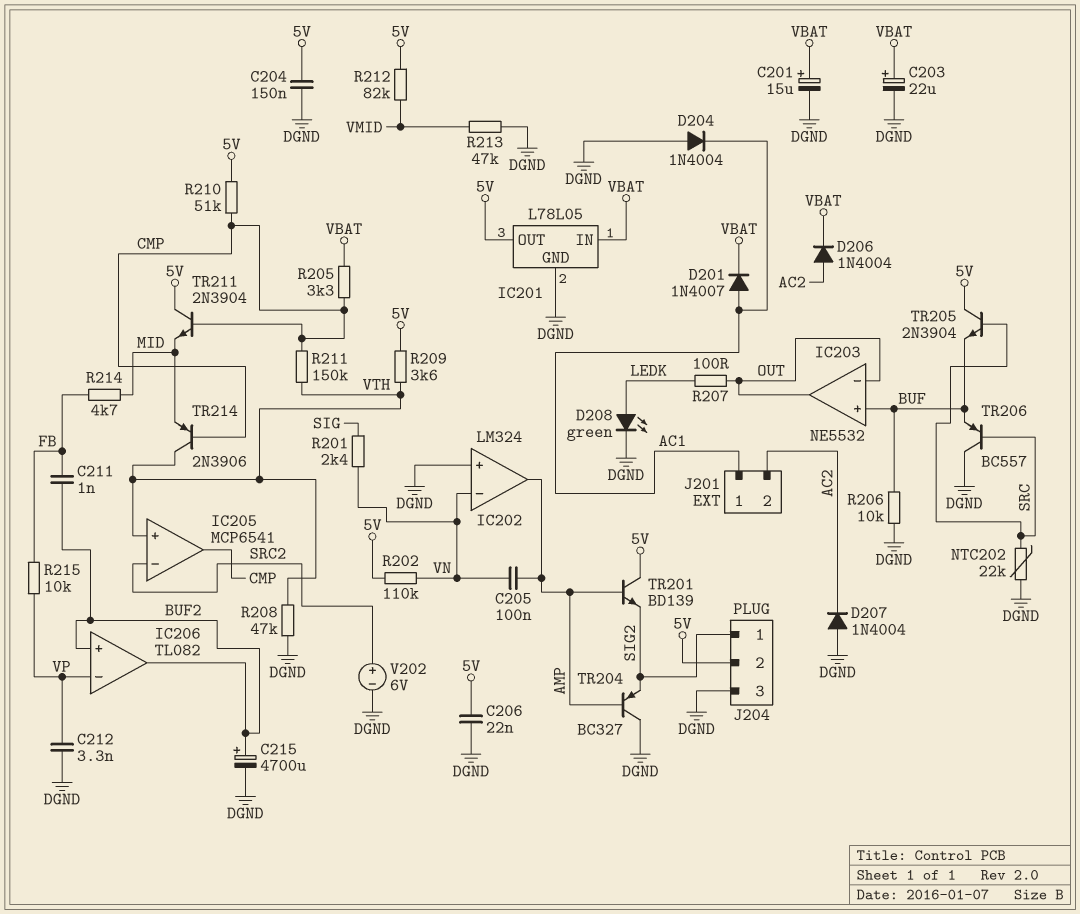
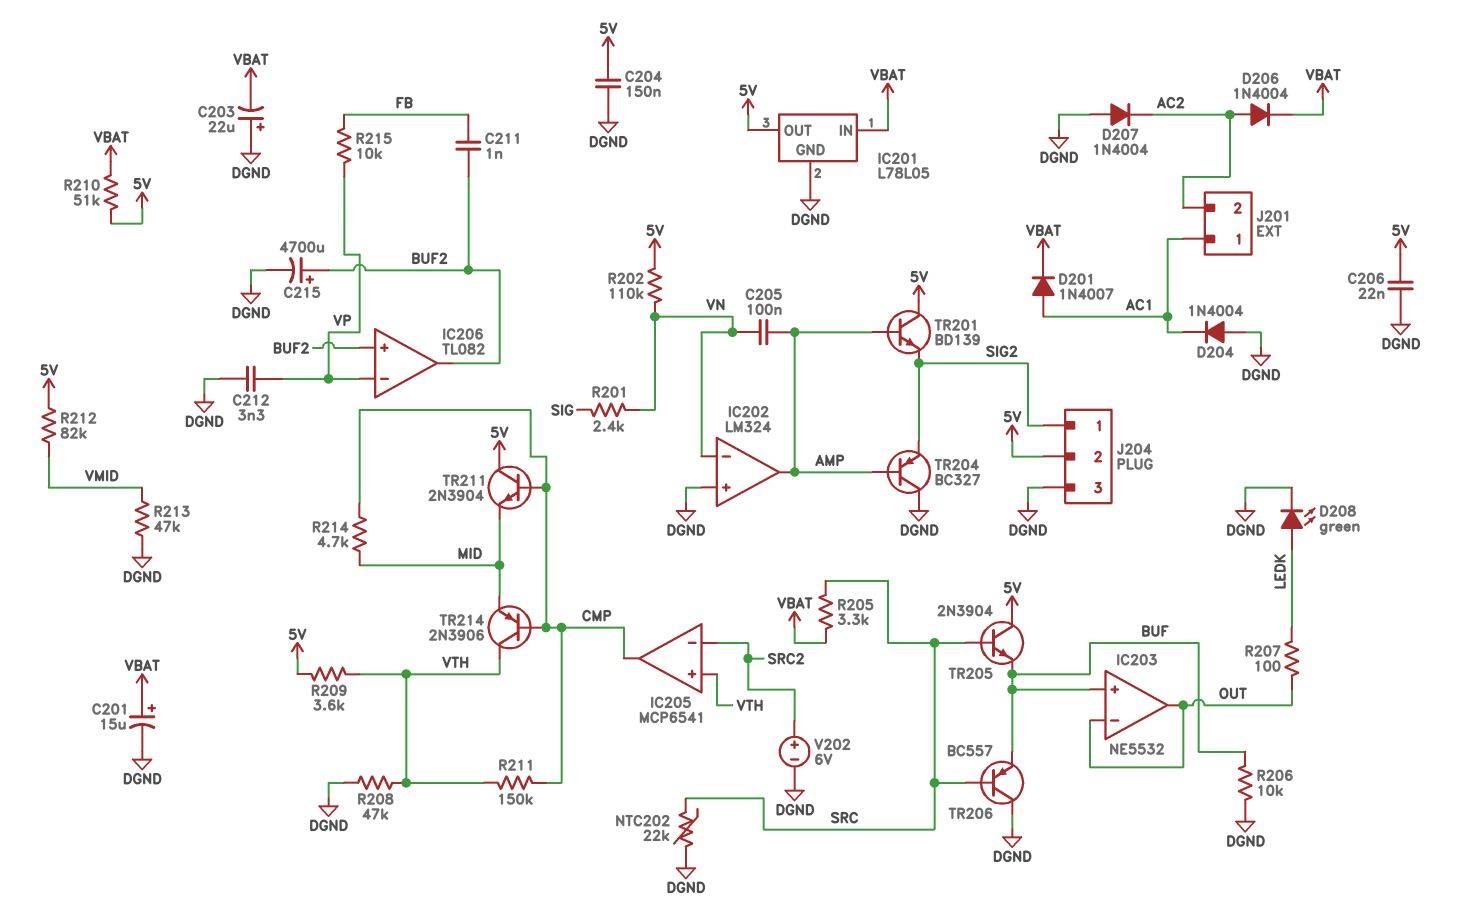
C203: 22uF (plus VBAT, minus DGND) -> 22uF (plus DGND, minus VBAT)
R205: 3.3k (CMP, VBAT) -> 3.3k (SRC, VBAT)
R210: 51k (5V, CMP) -> 51k (5V, VBAT)
R214: 4.7k (FB, MID) -> 4.7k (CMP, MID)

